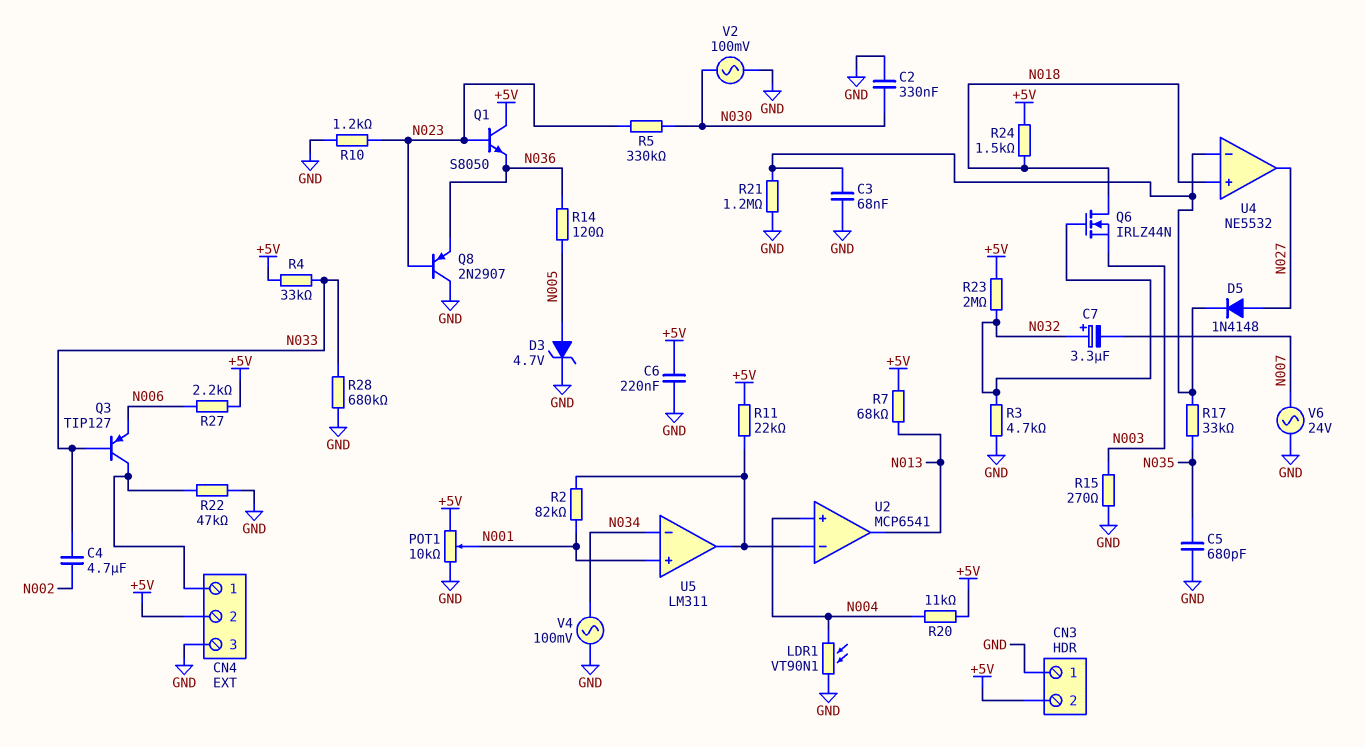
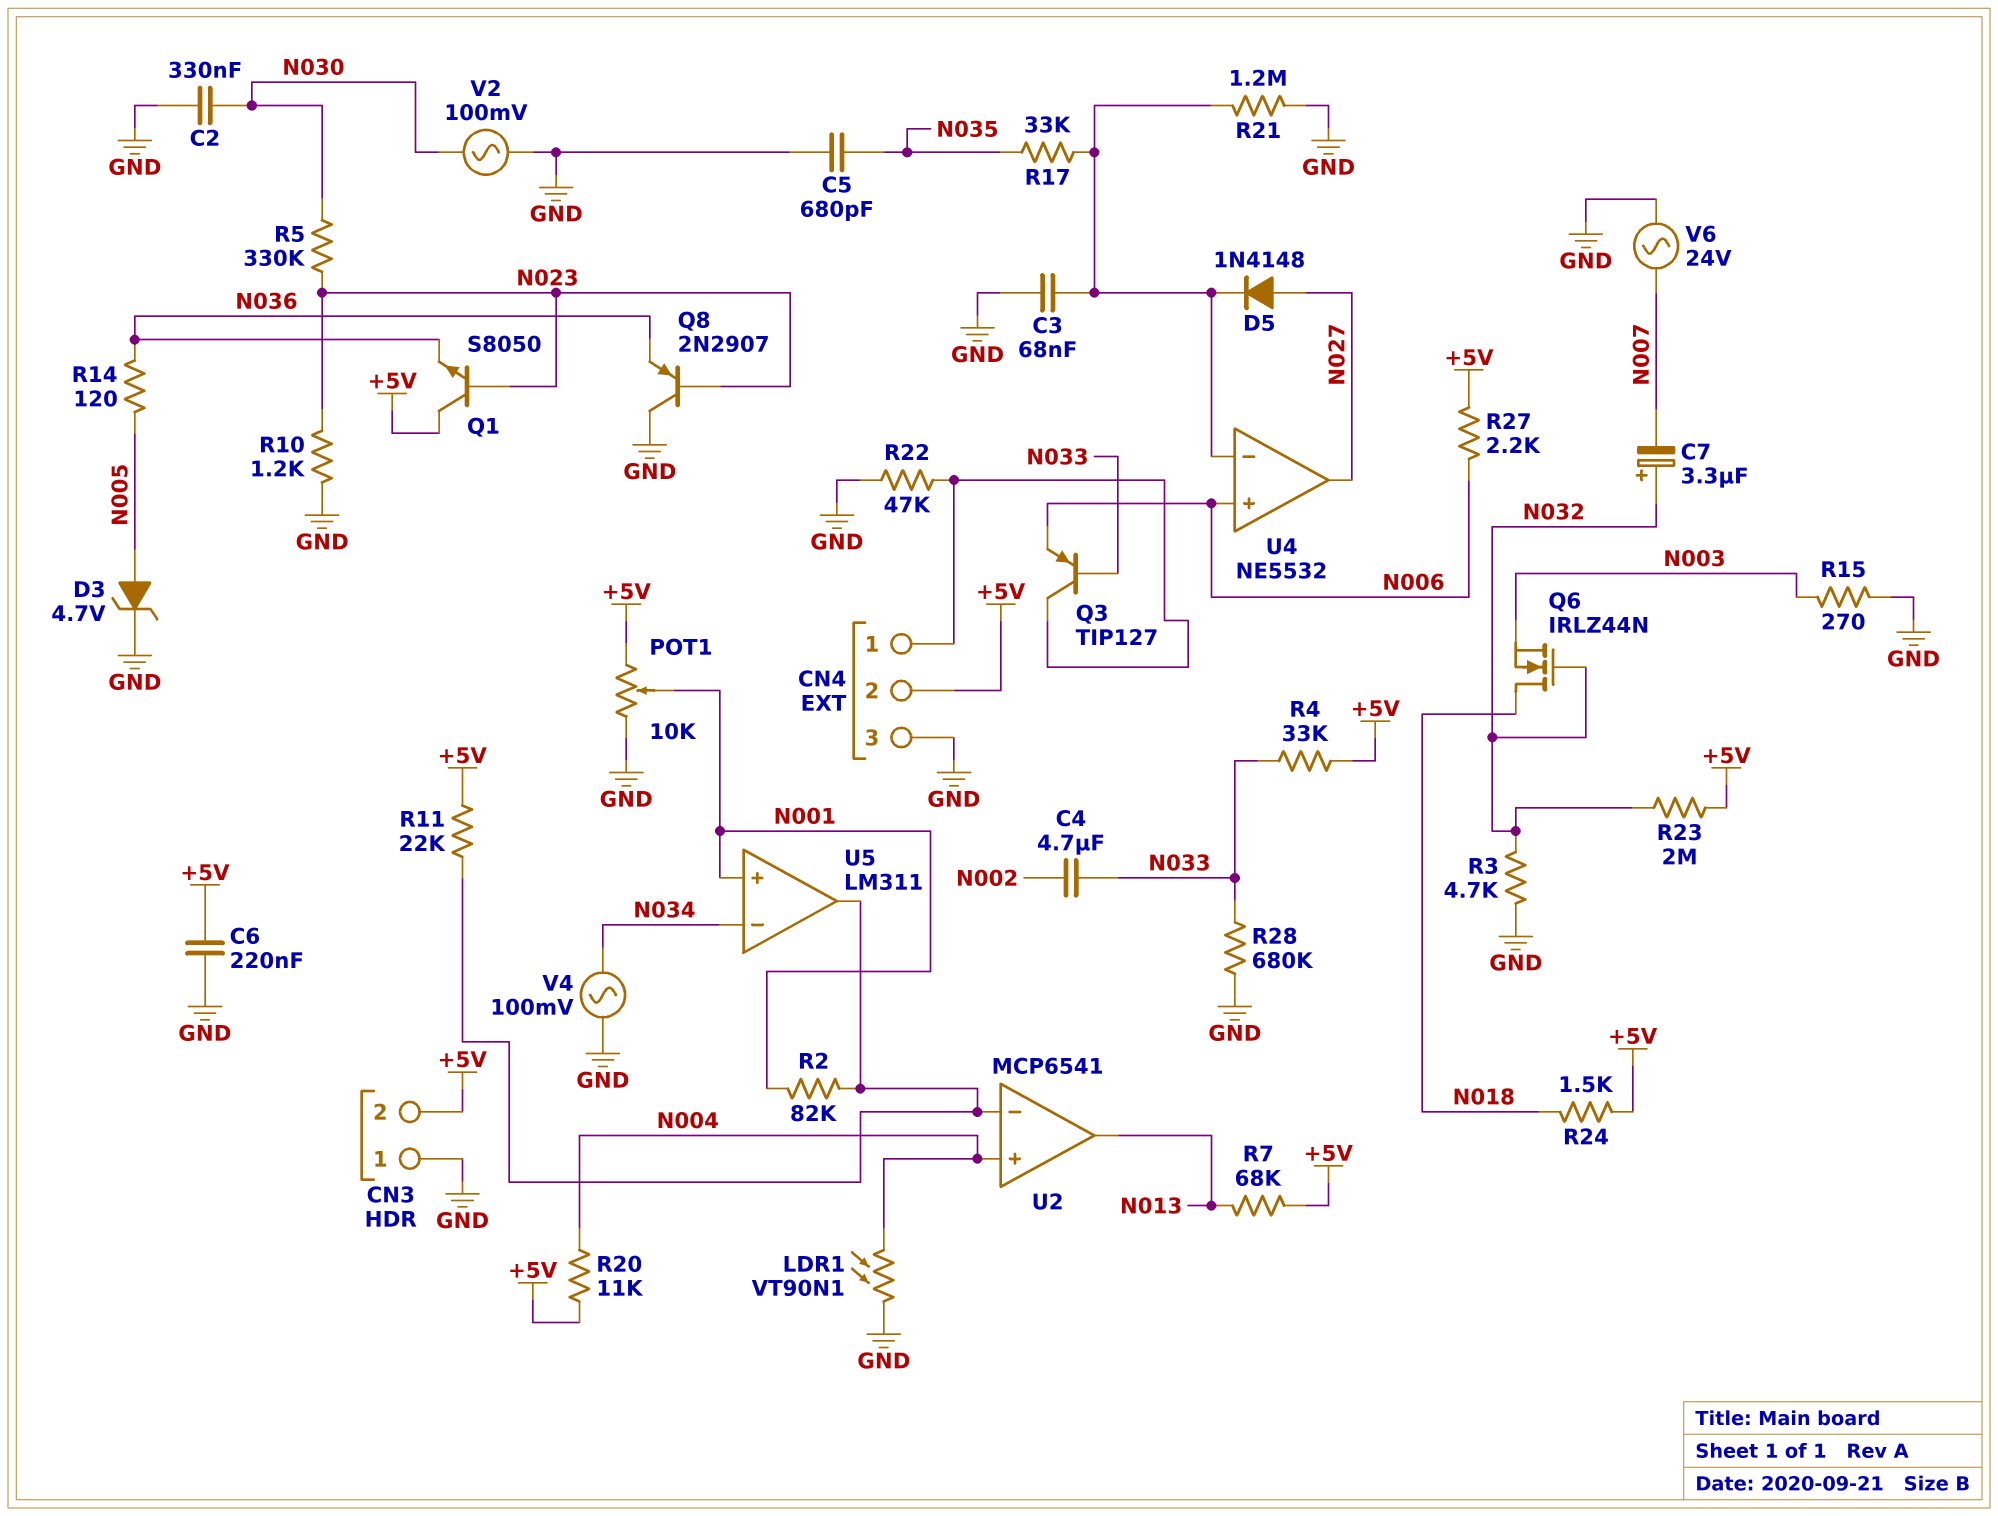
U4 pin in+: N018 -> N006

